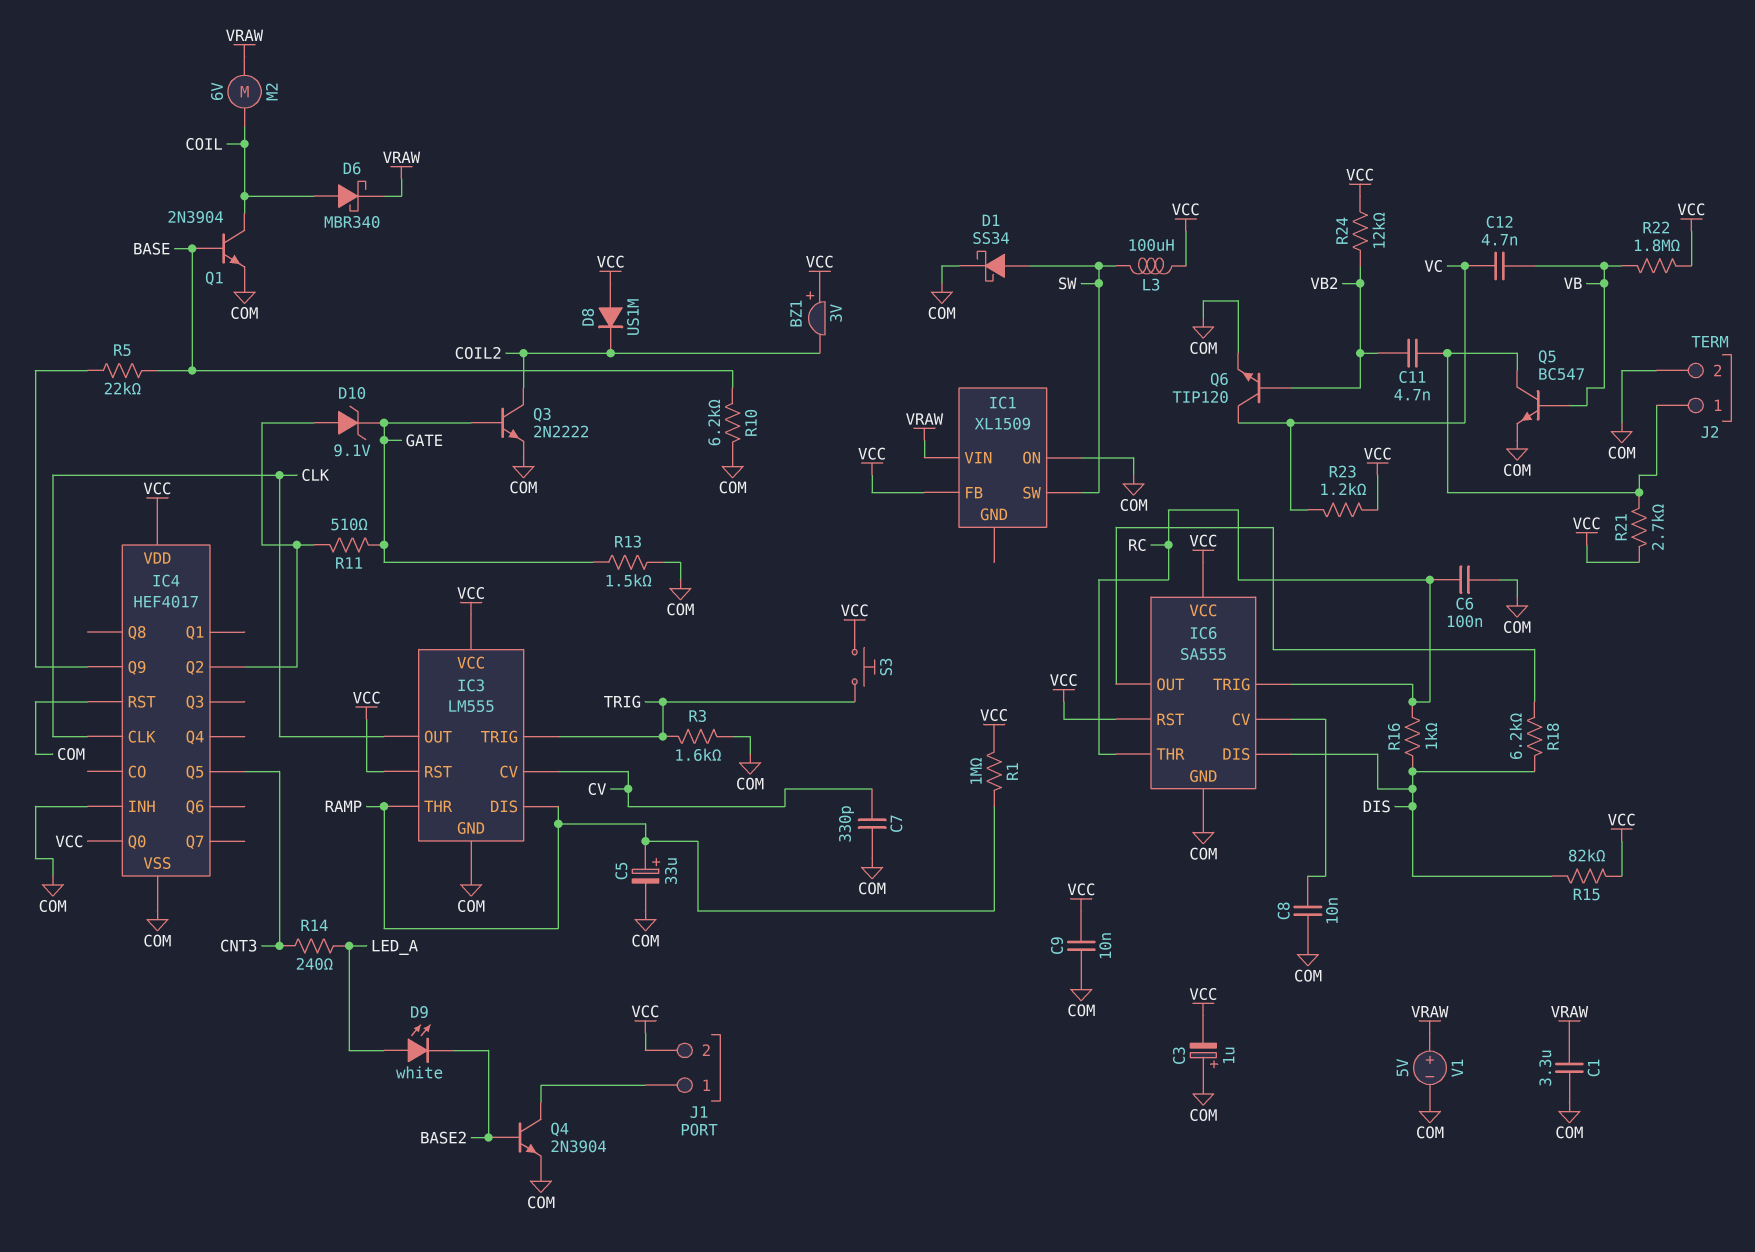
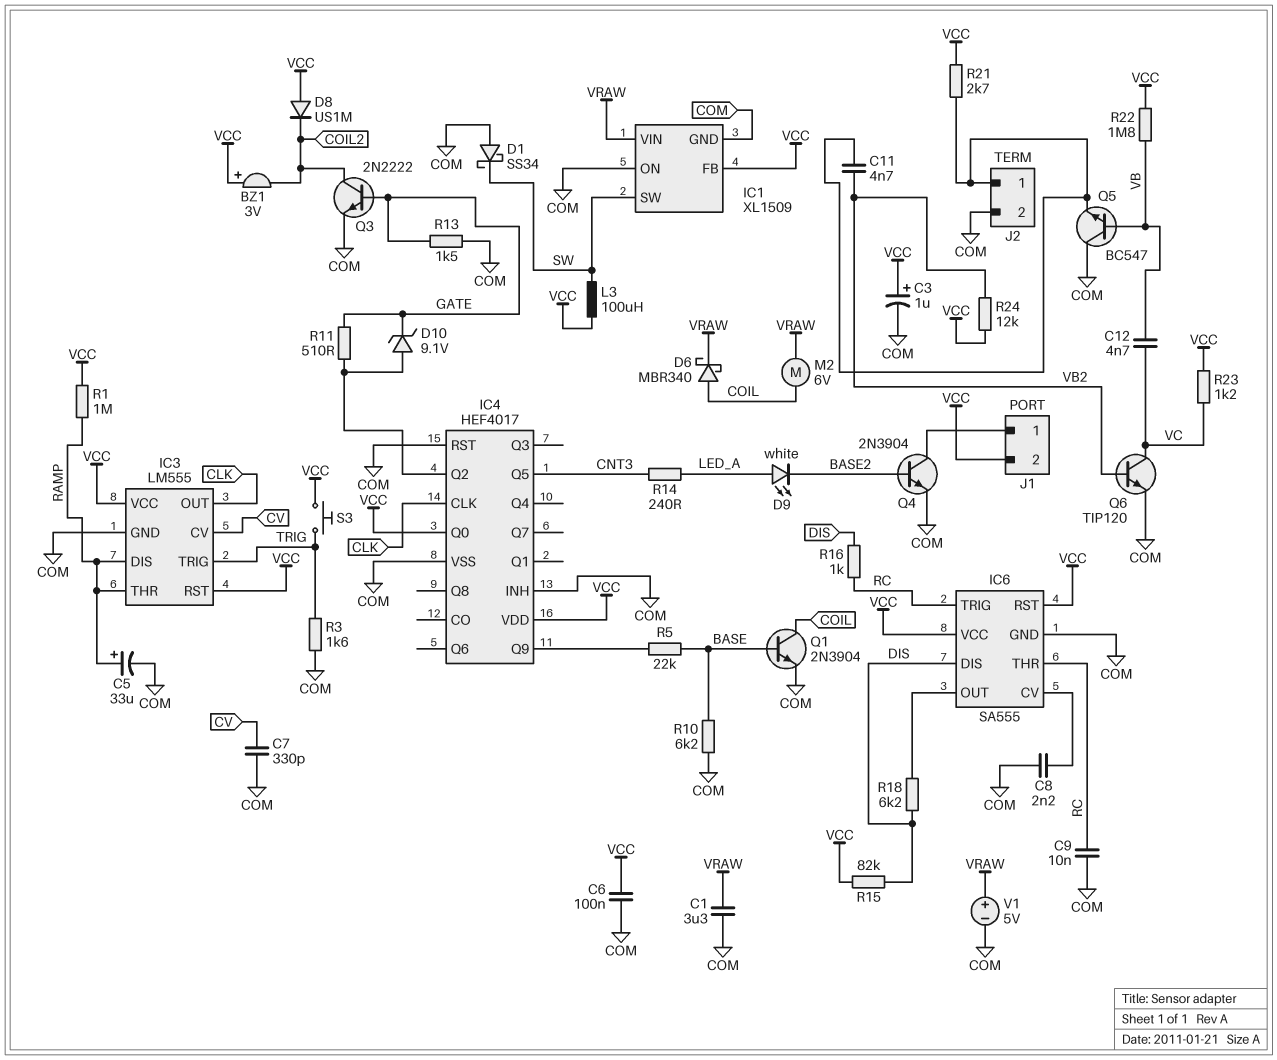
C3: 1uF (plus COM, minus VCC) -> 1uF (plus VCC, minus COM)
C6: 100nF (COM, RC) -> 100nF (COM, VCC)
C8: 10nF (COM, IC6/CV) -> 2.2nF (COM, IC6/CV)
C9: 10nF (COM, VCC) -> 10nF (COM, RC)
D1: schottky SS34 (A SW, K COM) -> schottky SS34 (A COM, K SW)
IC1 pin GND: none -> COM
Q5: NPN BC547 (B VB, C J2/1, E COM) -> NPN BC547 (B VB, C COM, E J2/1)

